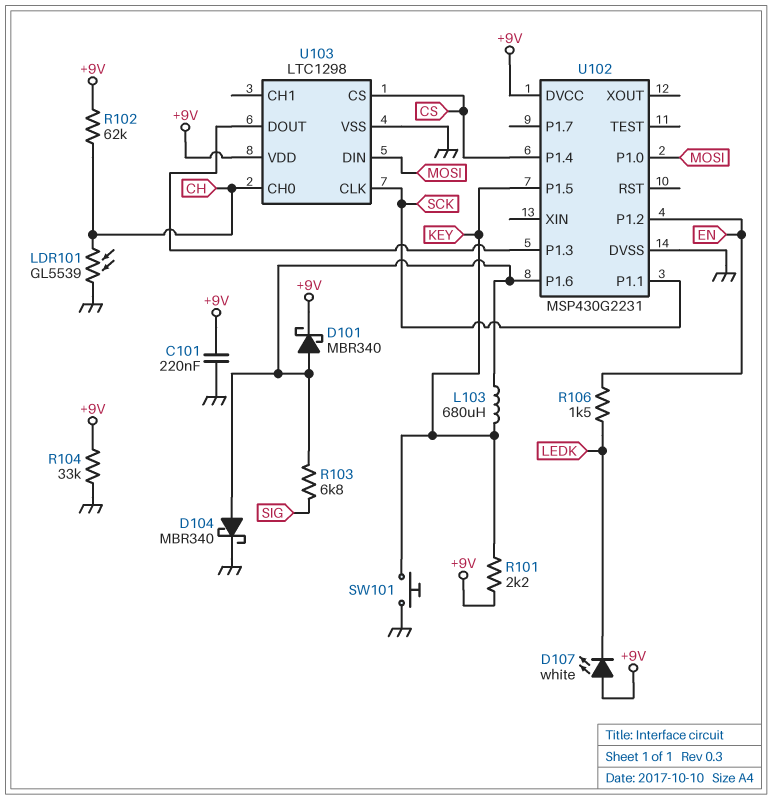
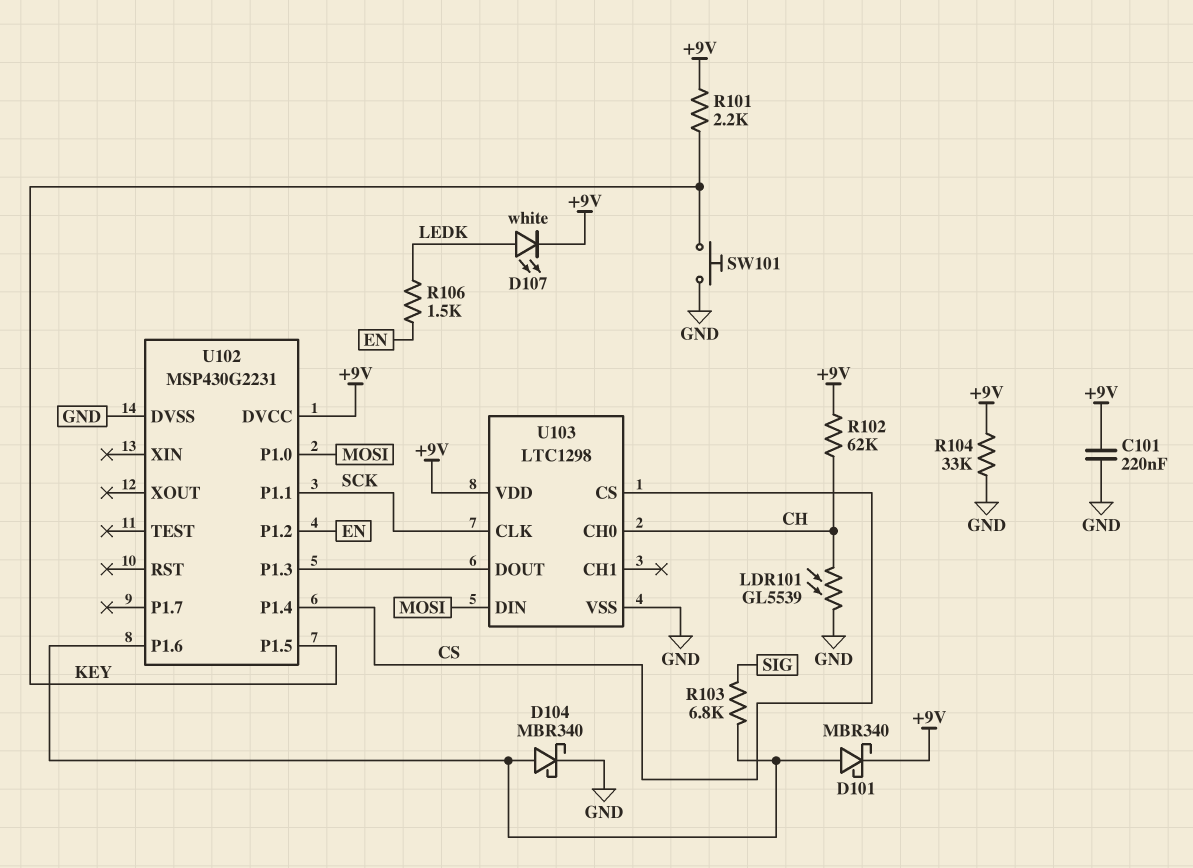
D107: LED white (A +9V, K LEDK) -> LED white (A LEDK, K +9V)
L103: 680uH (KEY, U102/P1.6) -> none

